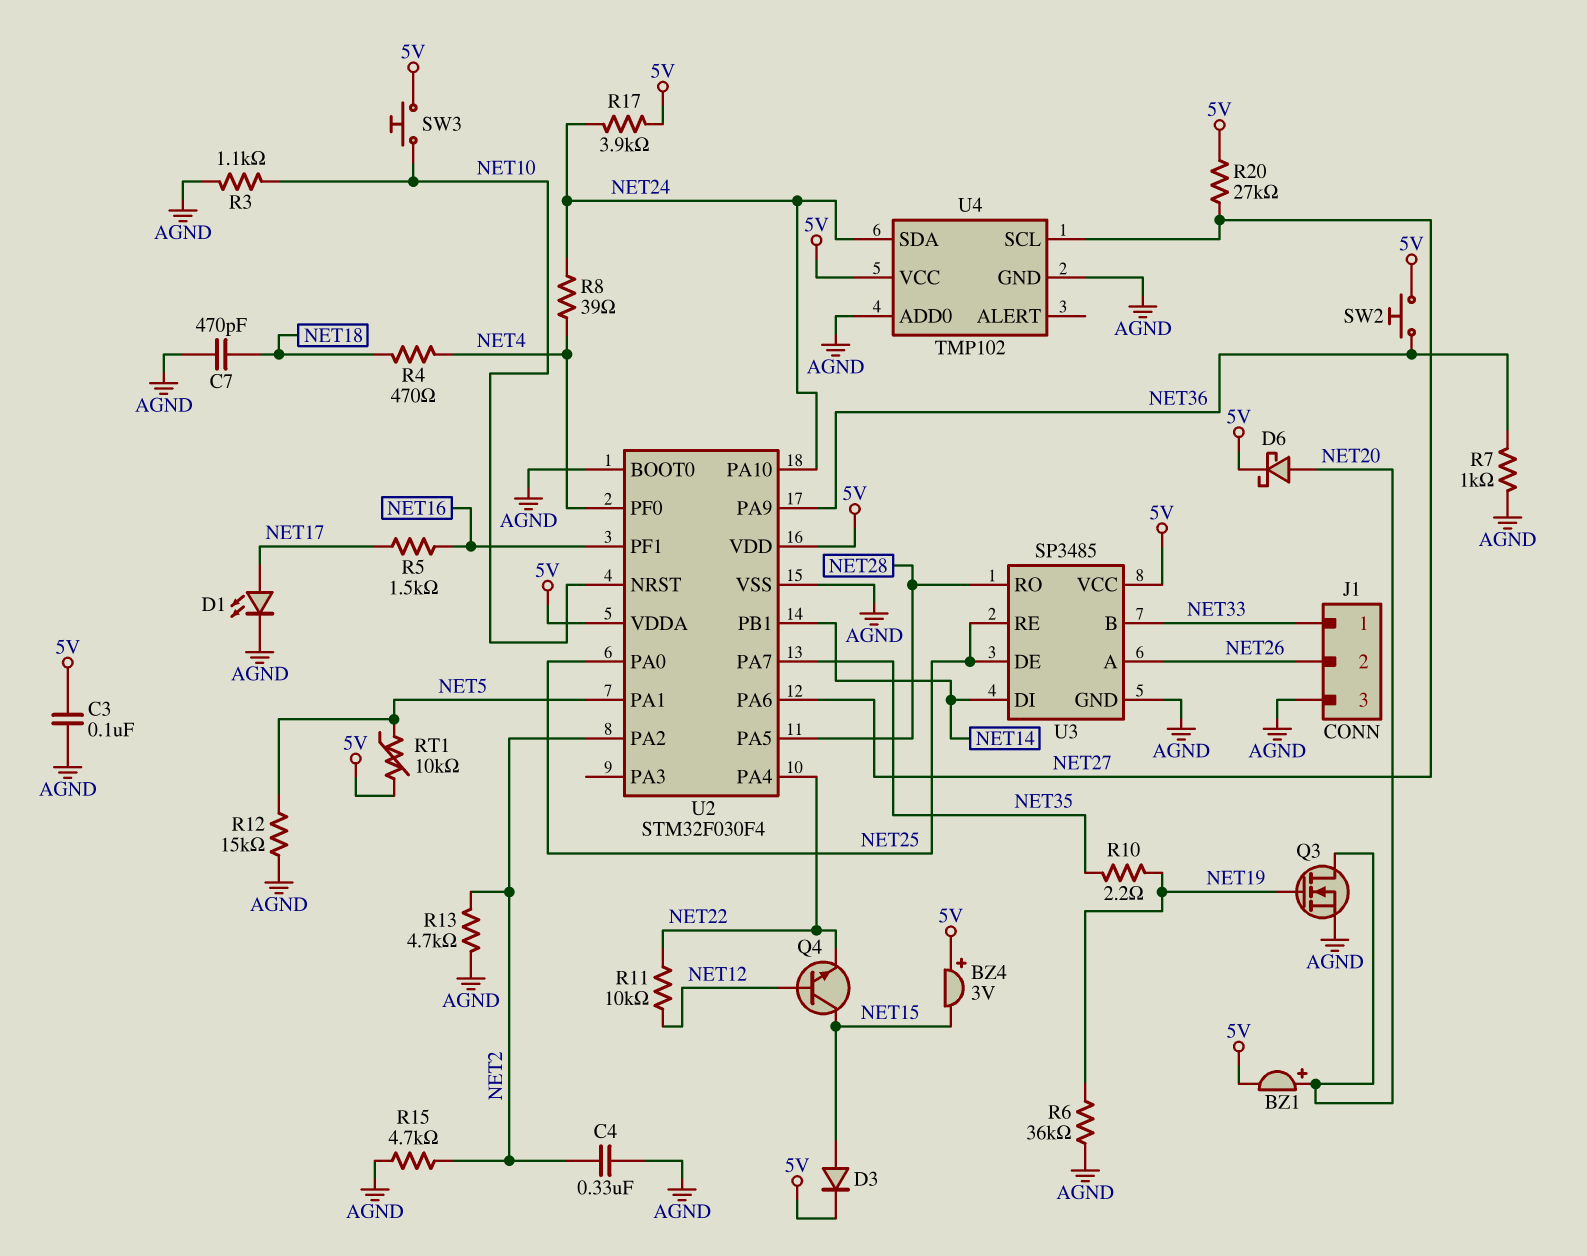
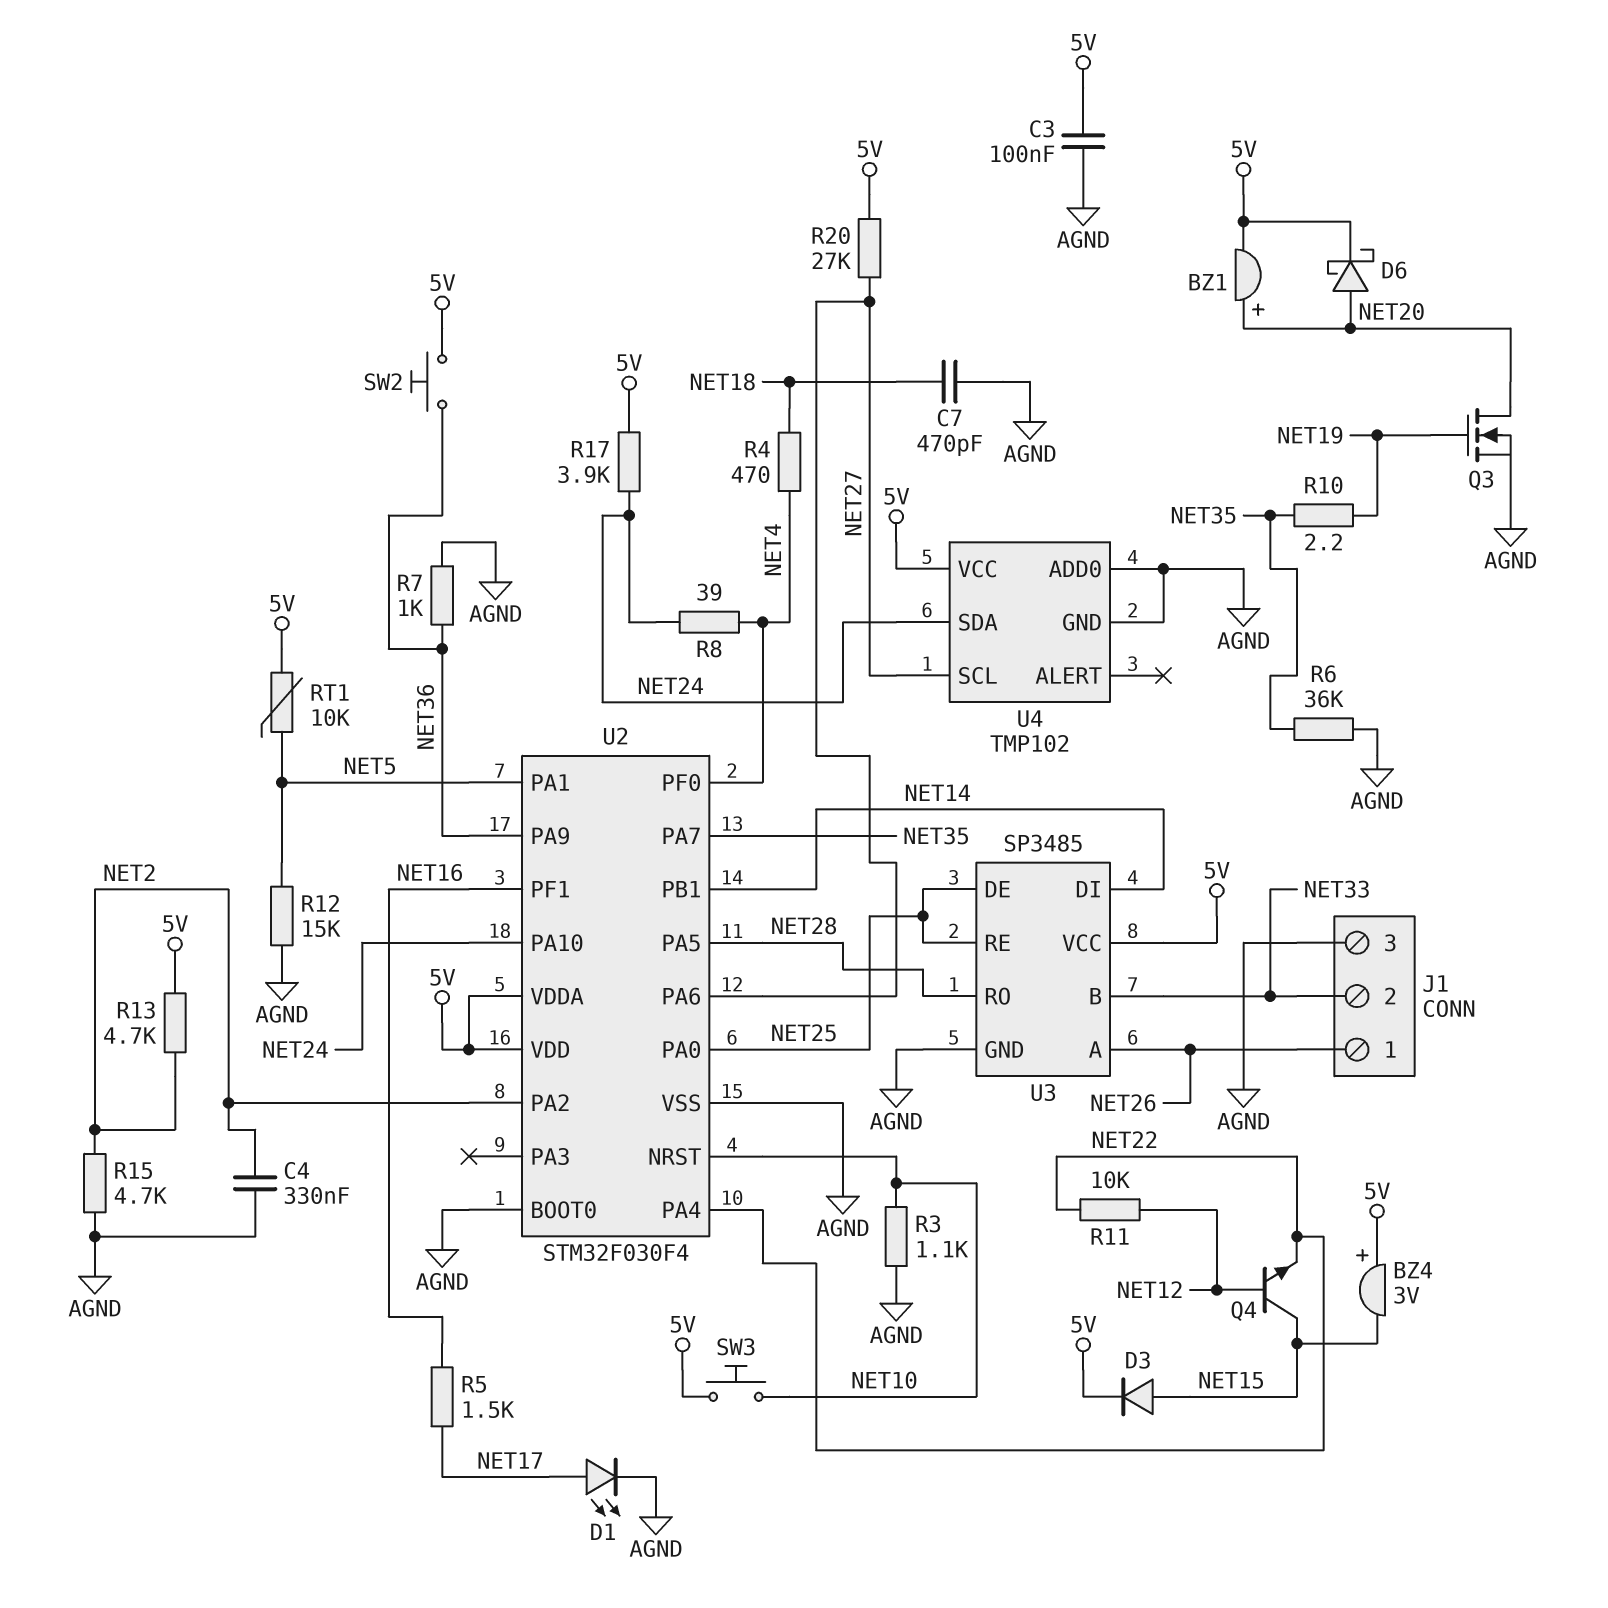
J1 pin 1: NET33 -> NET26
J1 pin 2: NET26 -> NET33
R6: 36k (AGND, NET19) -> 36k (AGND, NET35)
R13: 4.7k (AGND, NET2) -> 4.7k (5V, NET2)

